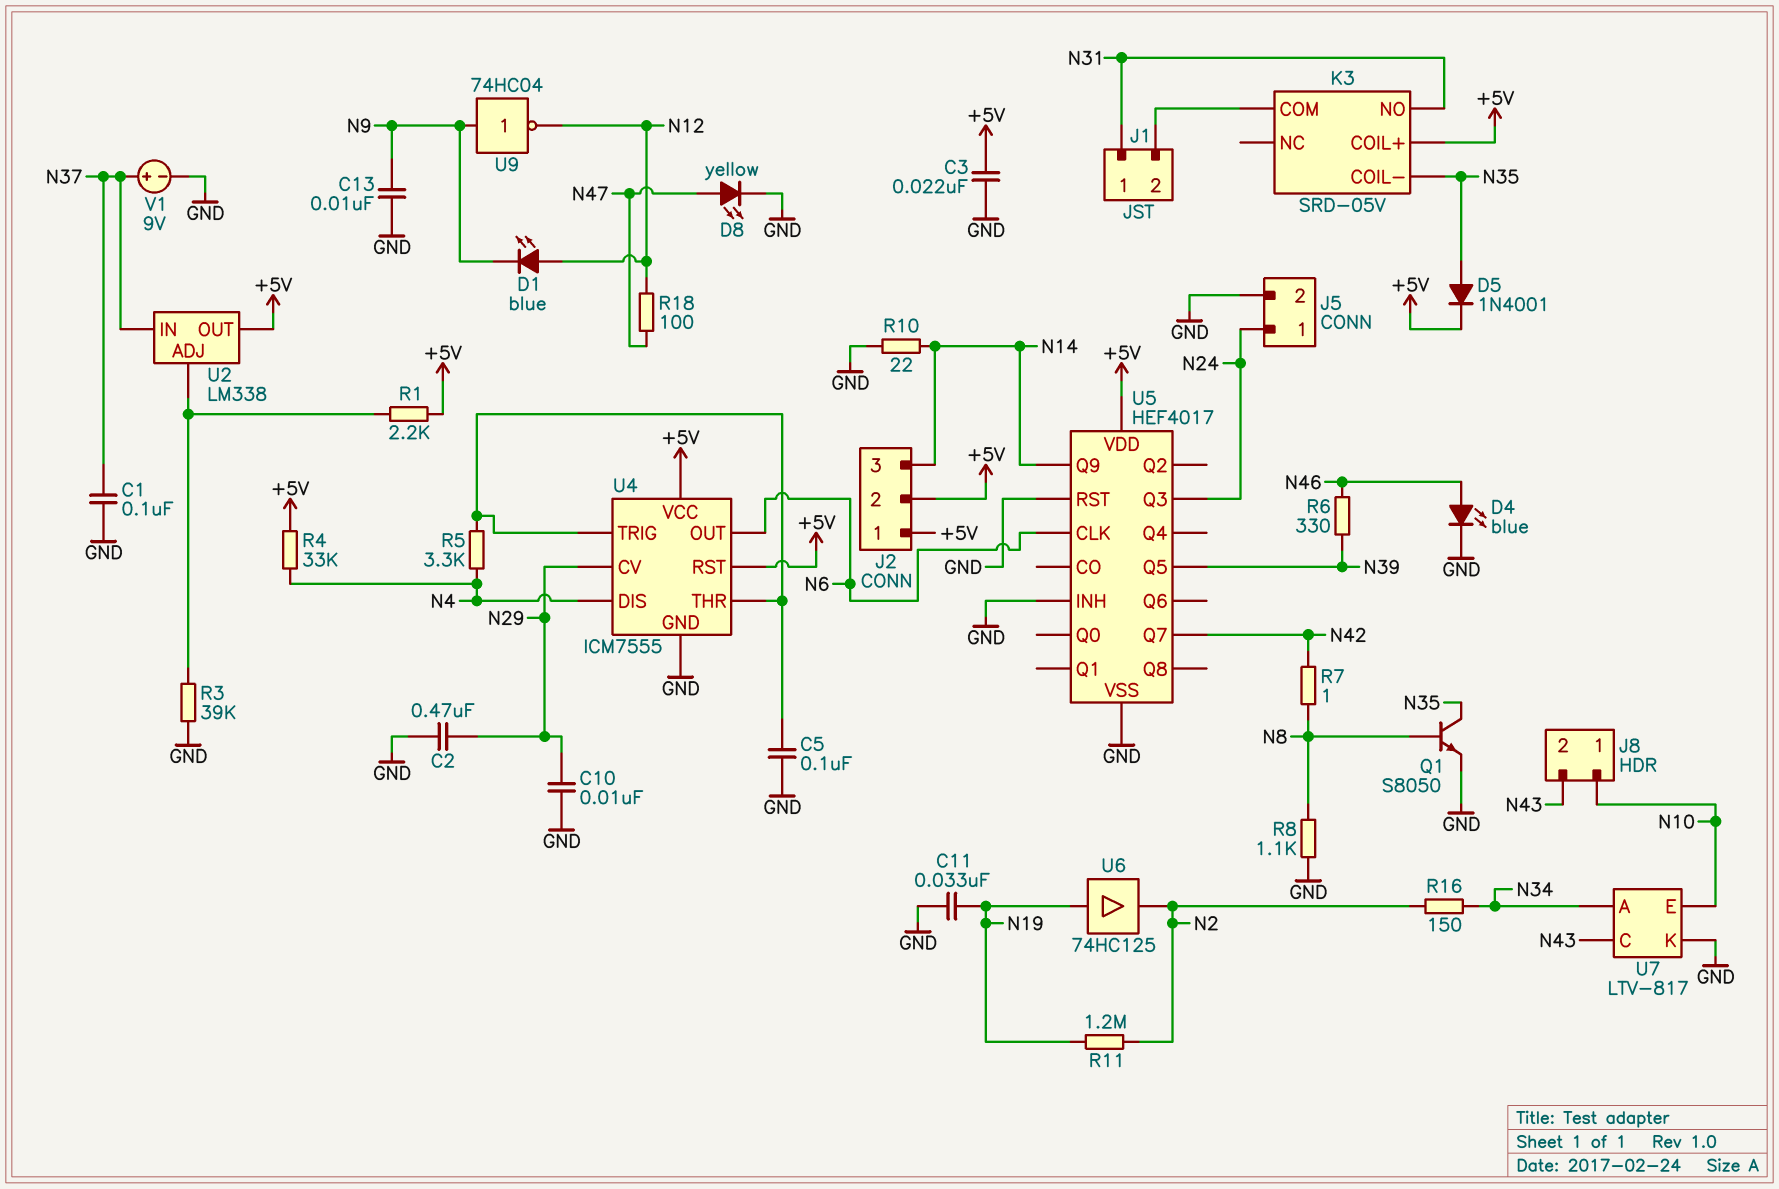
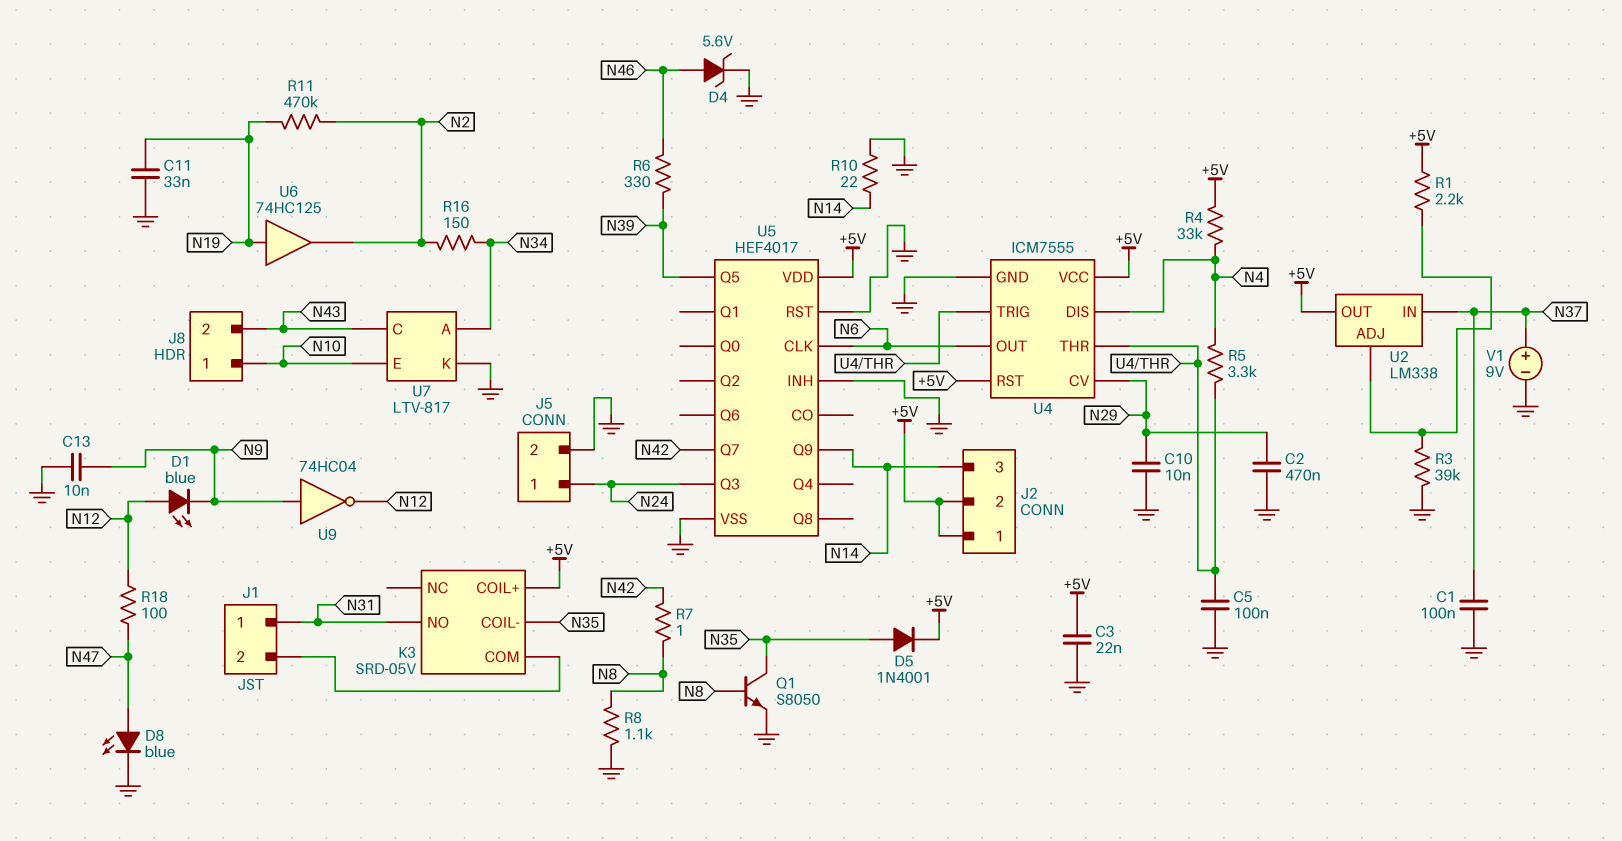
D4: LED blue (A N46, K GND) -> zener 5.6V (A N46, K GND)
D8: LED yellow (A N47, K GND) -> LED blue (A N47, K GND)
R11: 1.2M (N2, N19) -> 470k (N2, N19)

